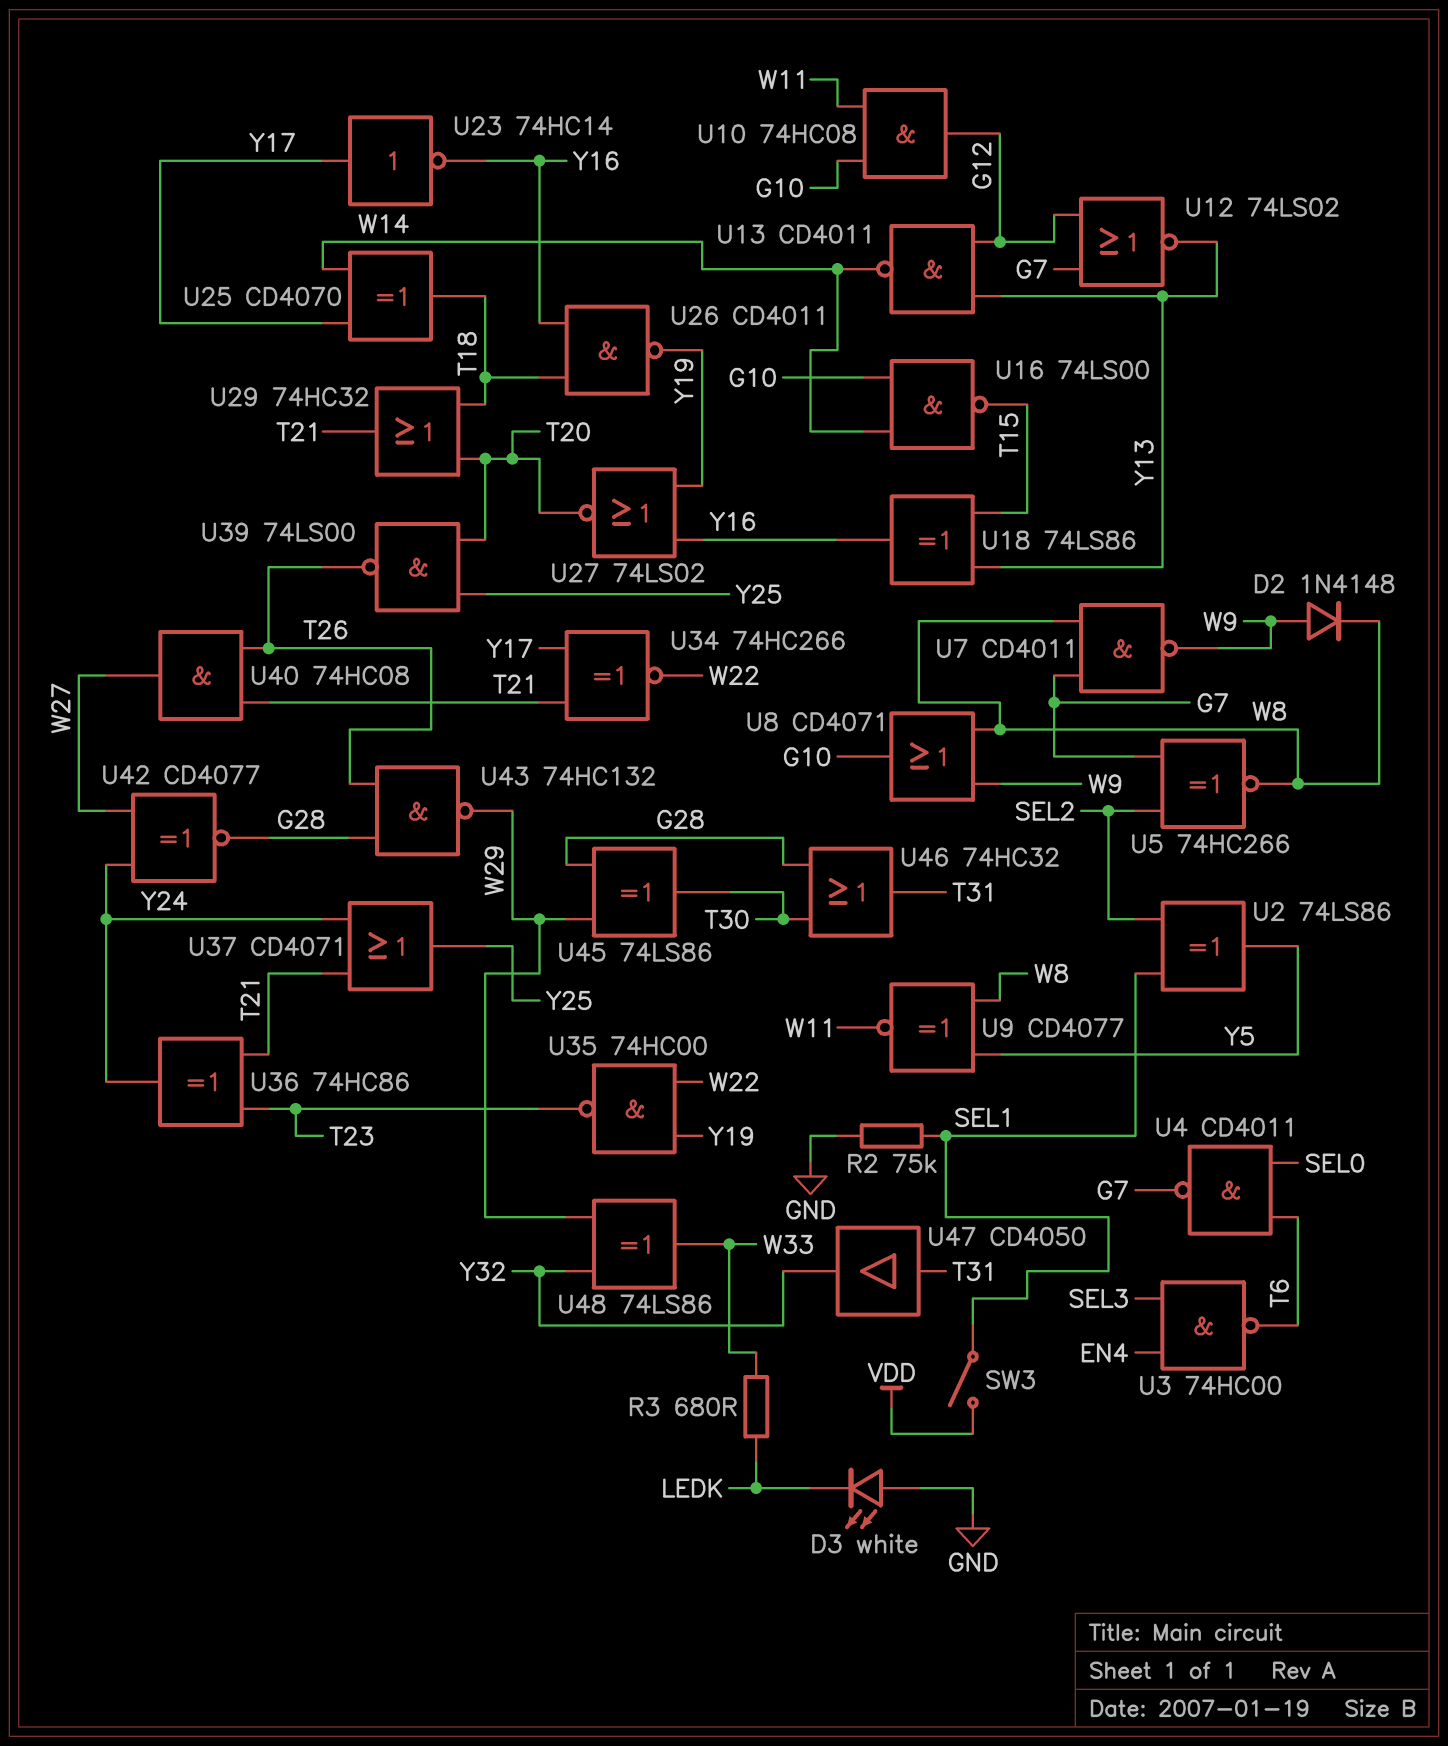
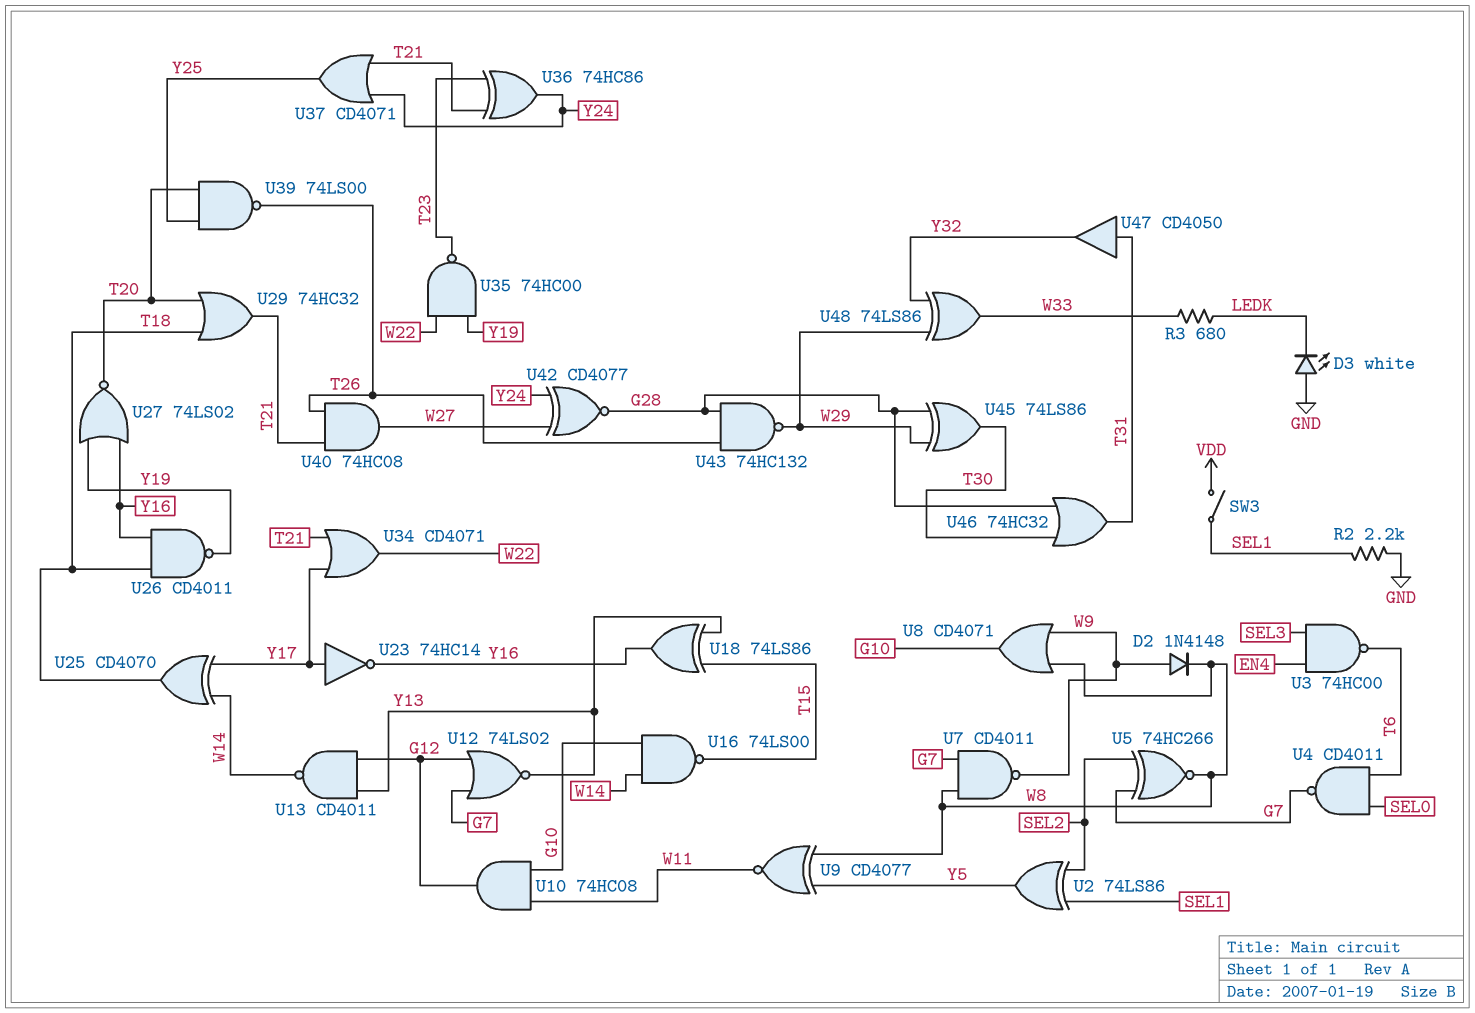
R2: 75k (GND, SEL1) -> 2.2k (GND, SEL1)
U34: XNOR 74HC266 (in T21, in Y17, out W22) -> OR CD4071 (in T21, in Y17, out W22)

